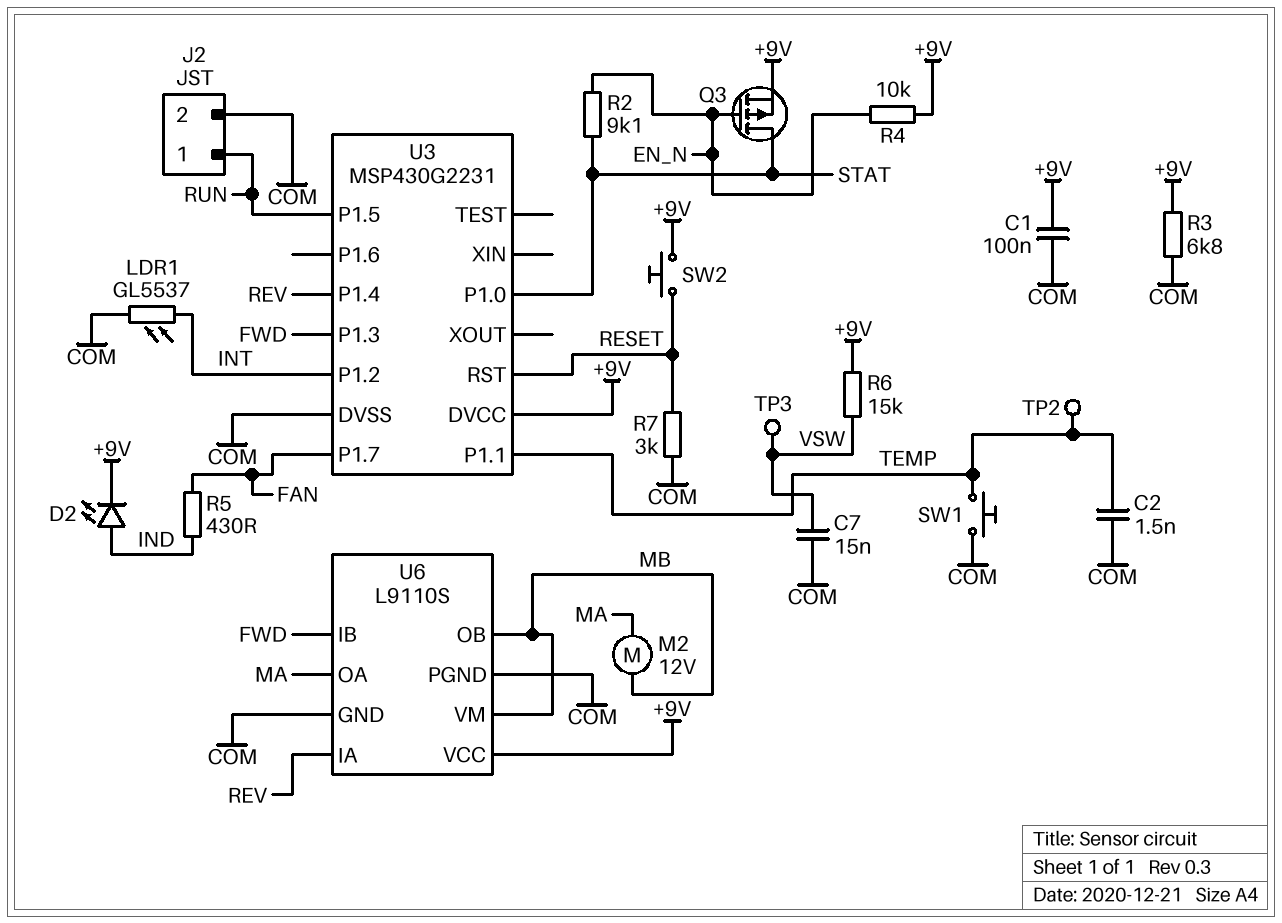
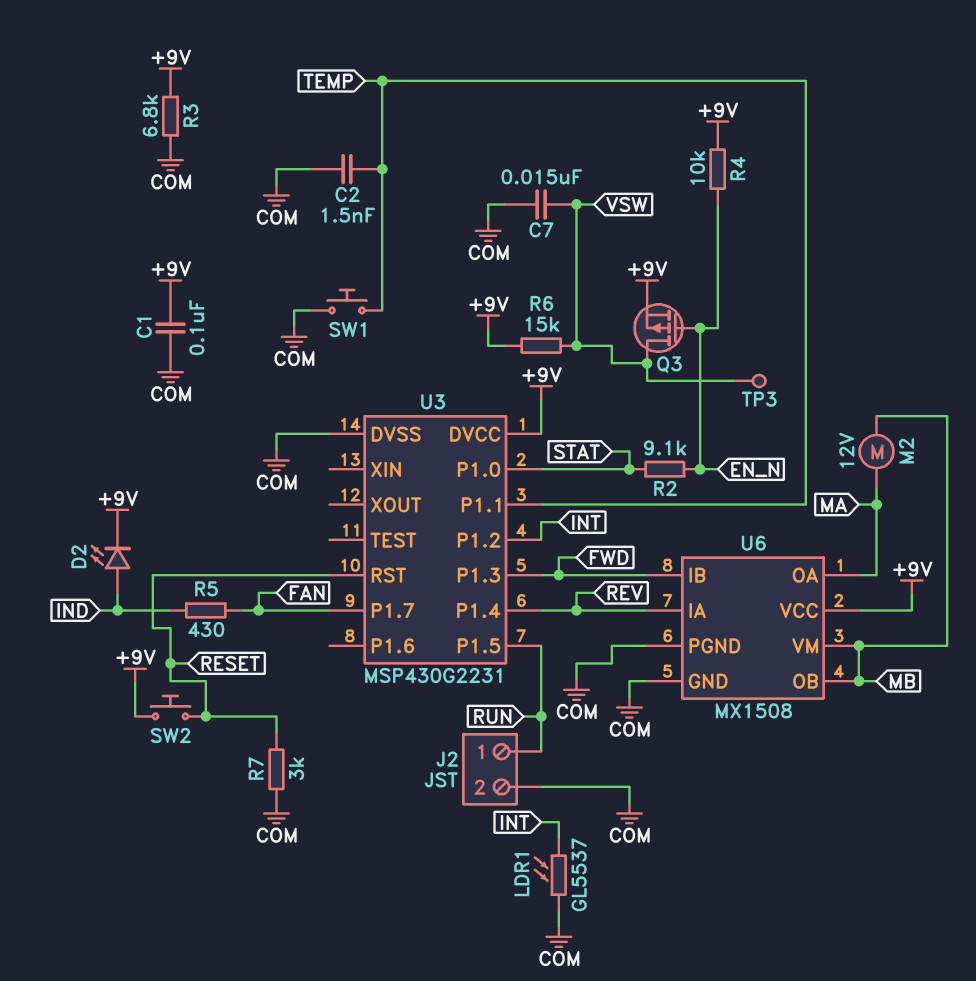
Q3: PMOS (G EN_N, D STAT, S +9V) -> PMOS (G EN_N, D VSW, S +9V)
TP2: test point (TEMP) -> none
U6: L9110S -> MX1508

